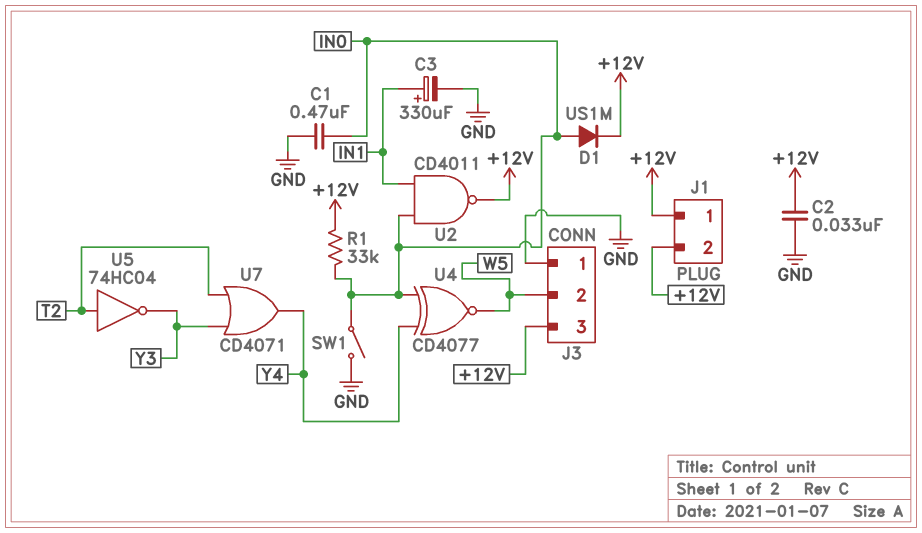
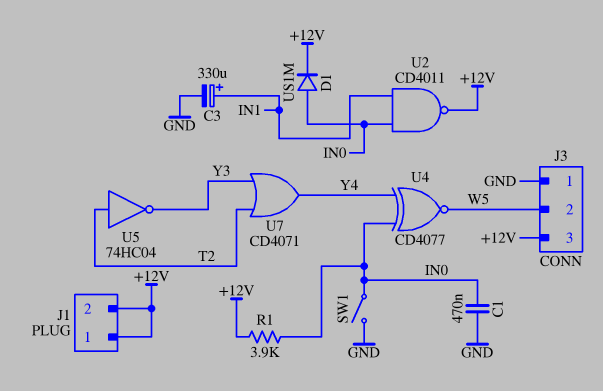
C2: 33nF (+12V, GND) -> none
R1: 33k (+12V, IN0) -> 3.9k (+12V, IN0)

